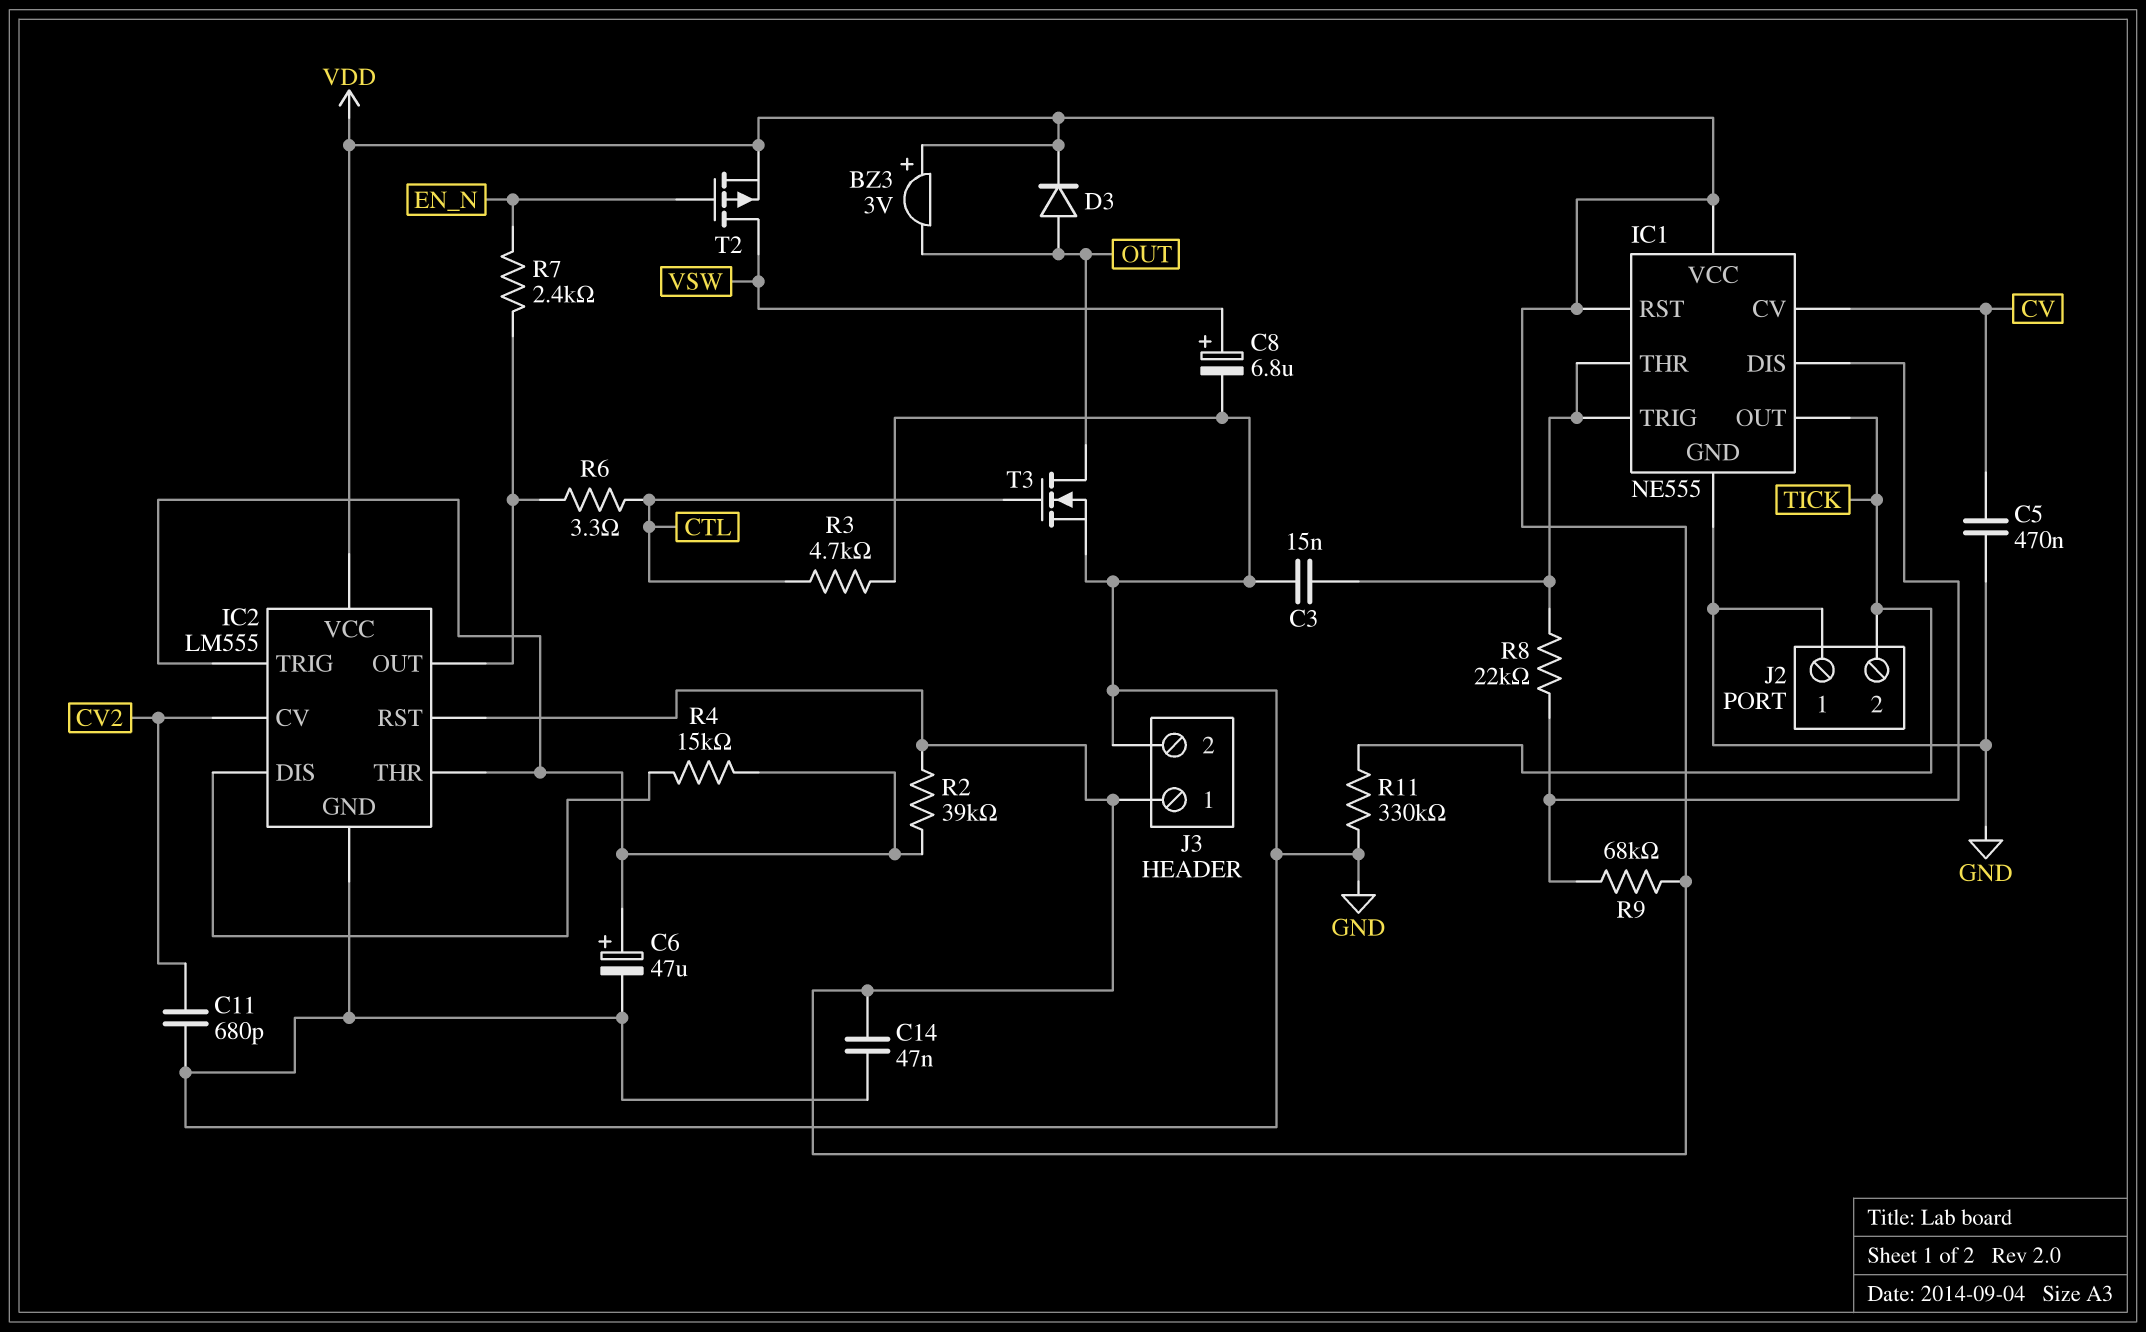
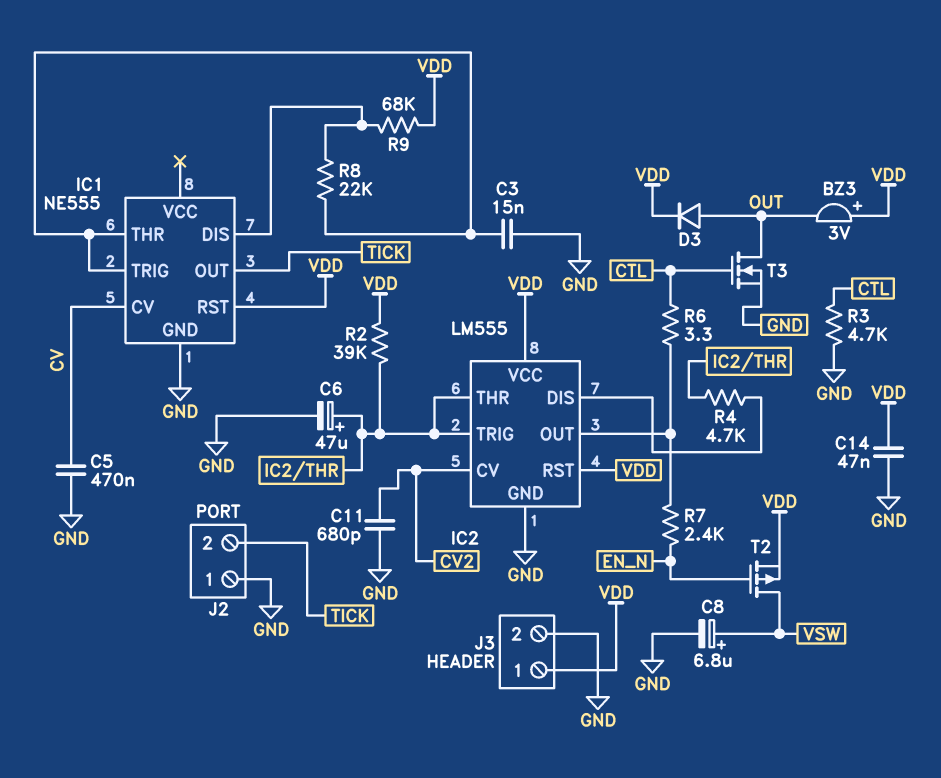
IC1 pin VCC: VDD -> none
R4: 15k (IC2/DIS, IC2/THR) -> 4.7k (IC2/DIS, IC2/THR)
R11: 330k (GND, TICK) -> none

